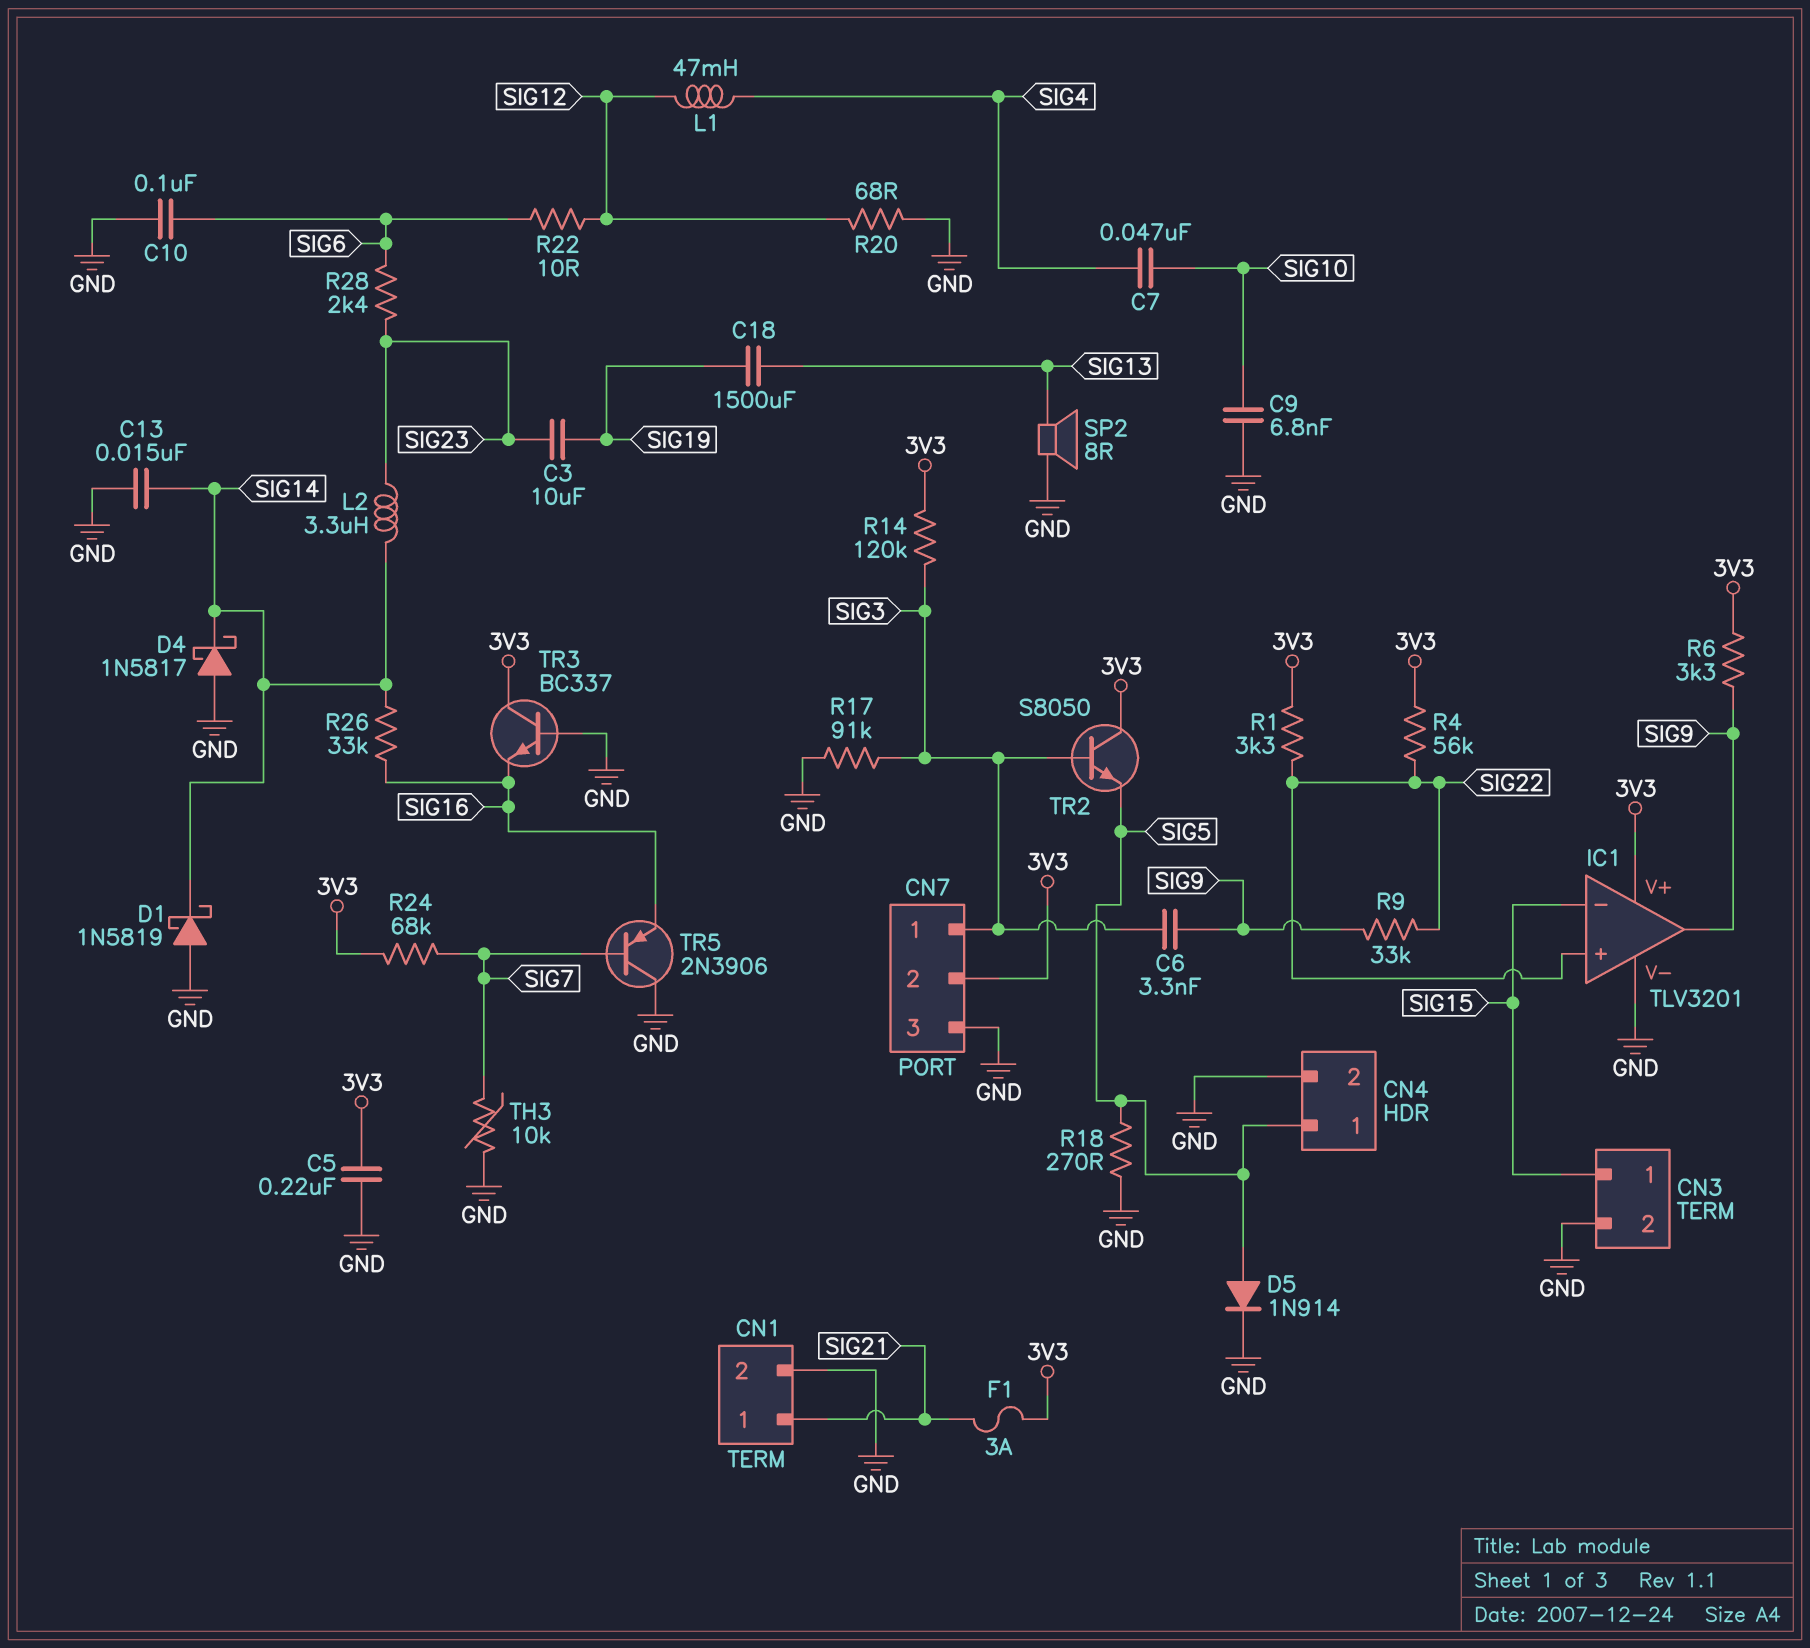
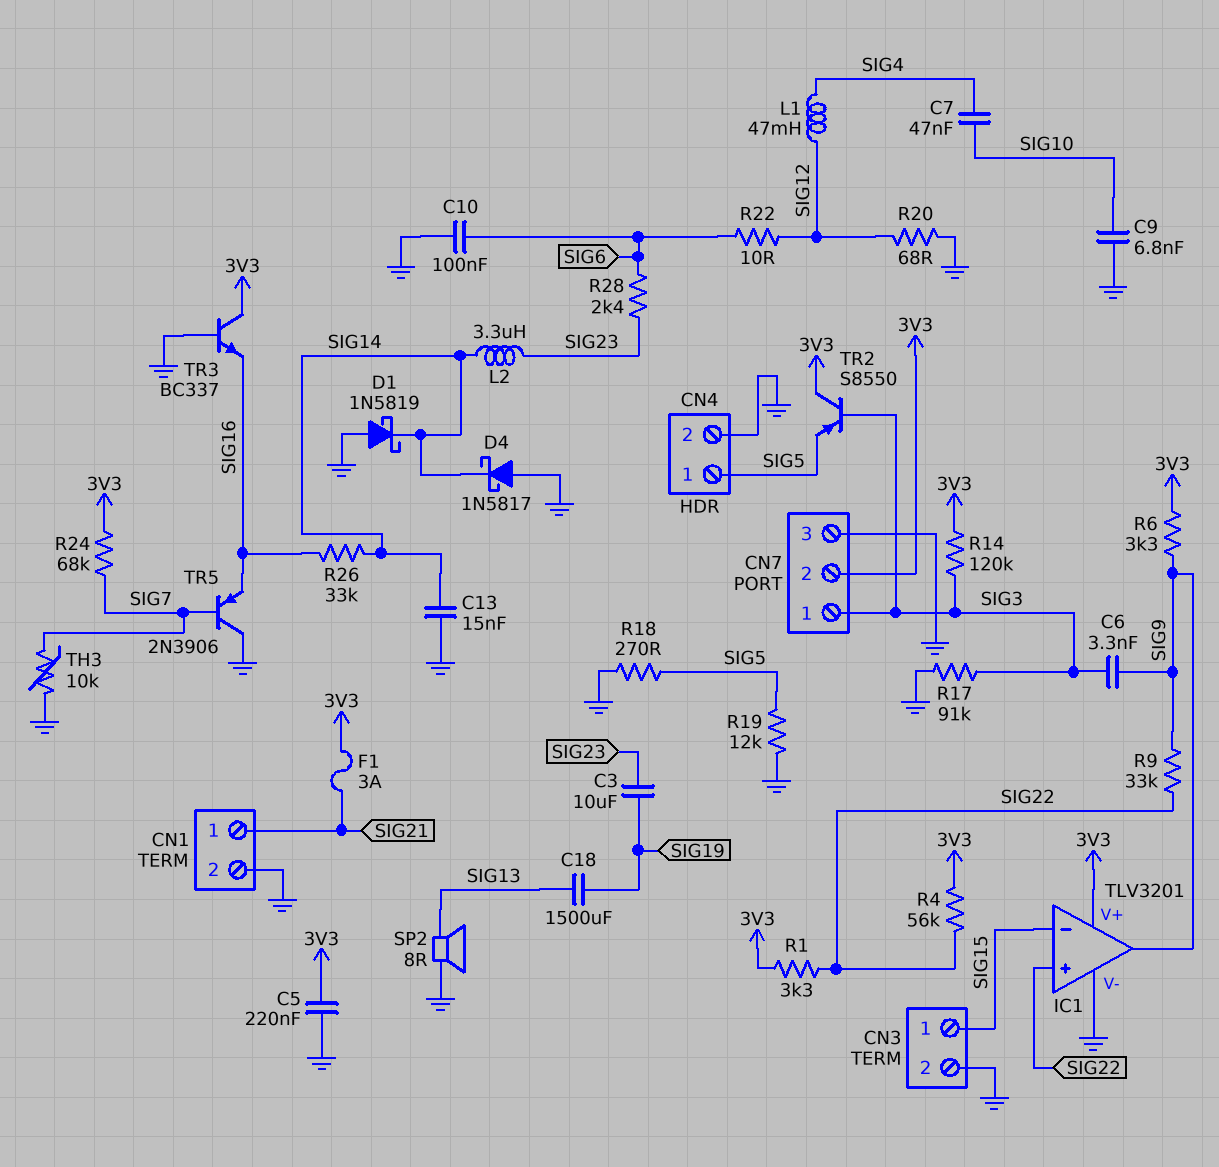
D5: diode 1N914 (A SIG5, K GND) -> none
R19: none -> 12k (GND, SIG5)
TR2: NPN S8050 (B SIG3, C 3V3, E SIG5) -> PNP S8550 (B SIG3, C 3V3, E SIG5)

